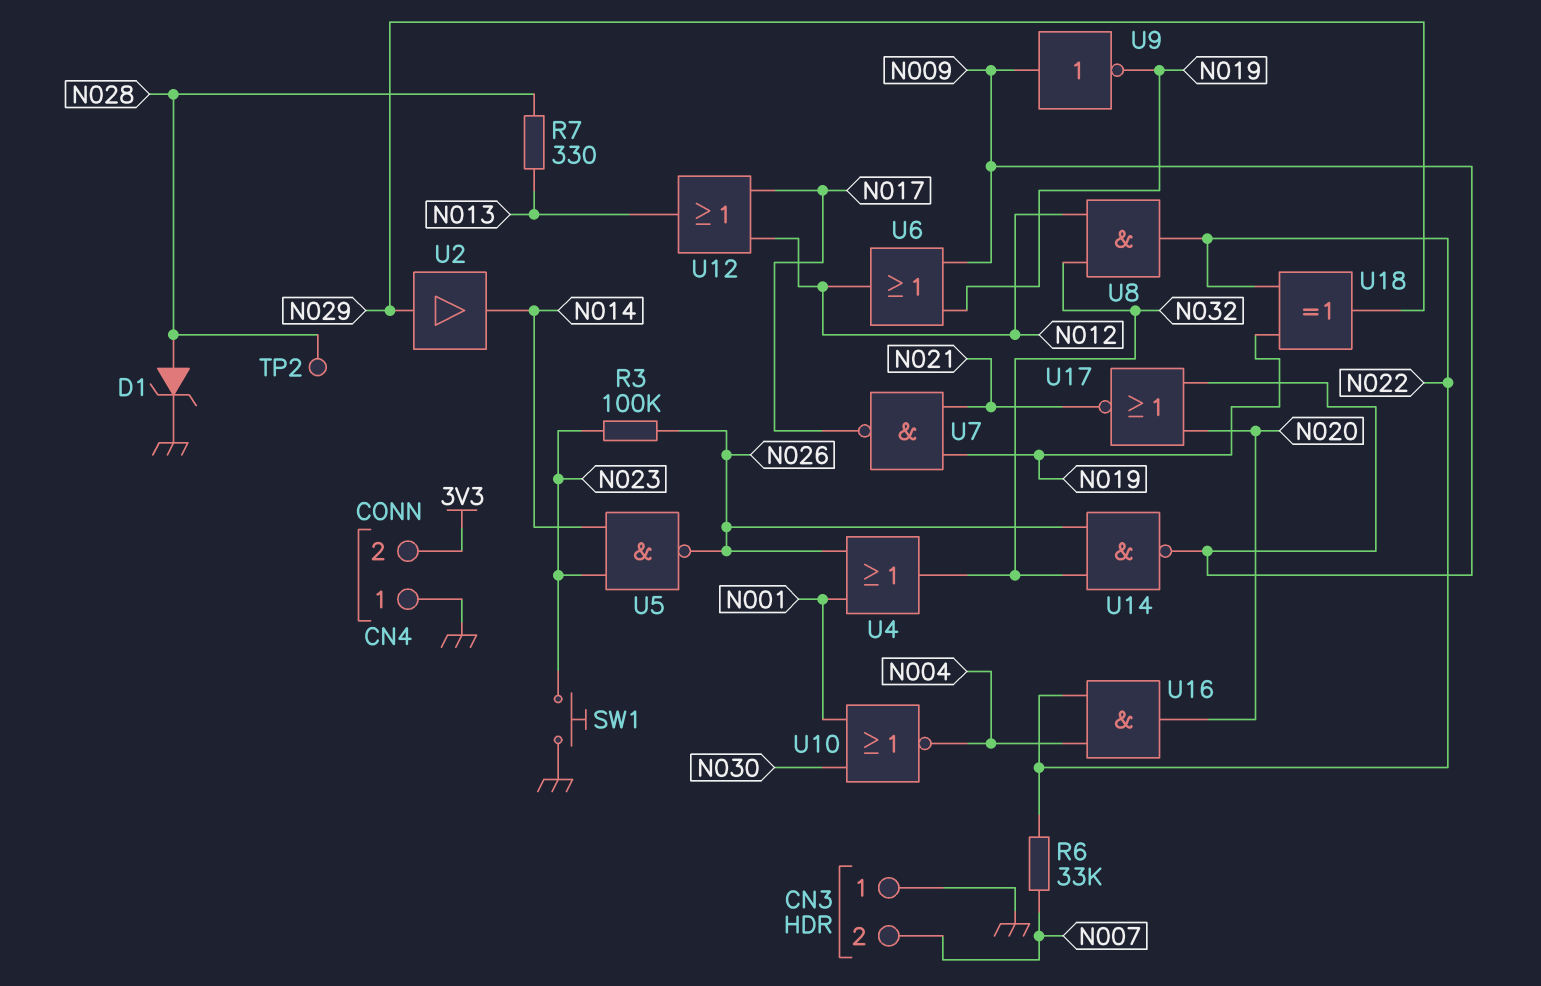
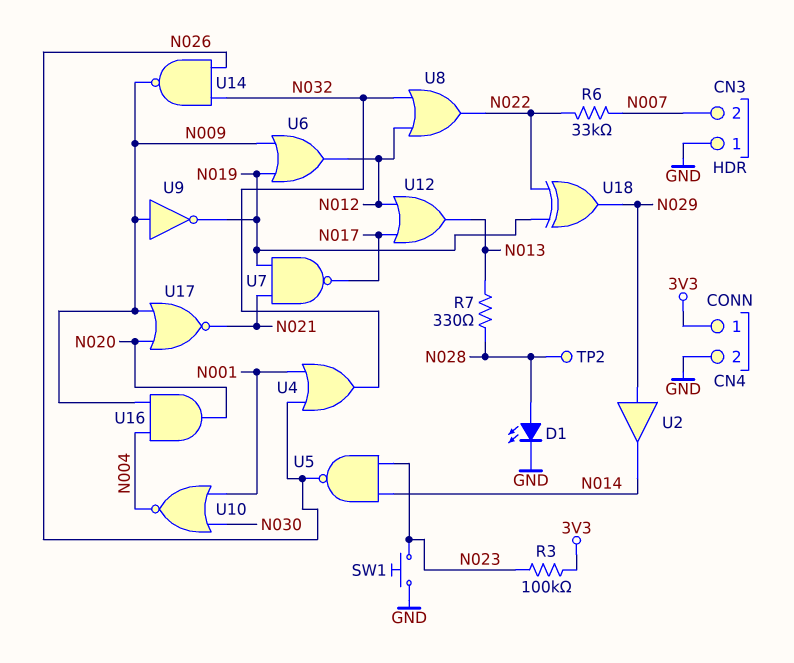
CN4 pin 1: GND -> 3V3
CN4 pin 2: 3V3 -> GND
D1: zener (A N028, K GND) -> LED (A N028, K GND)
R3: 100k (N023, N026) -> 100k (3V3, N023)
U8: AND (in N012, in N032, out N022) -> OR (in N012, in N032, out N022)
U16: AND (in N004, in N022, out N020) -> AND (in N004, in N009, out N020)

